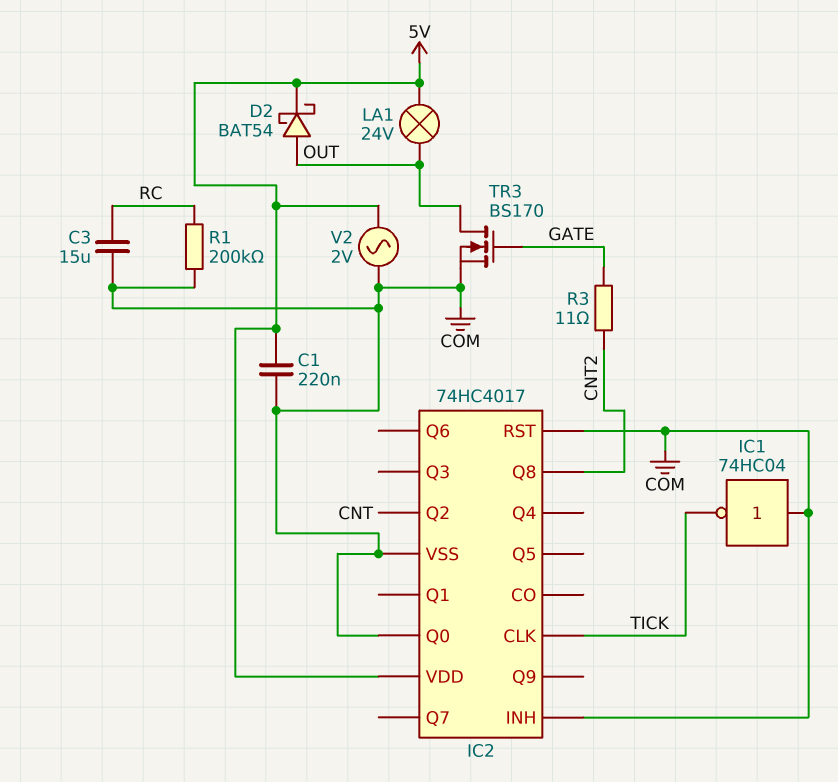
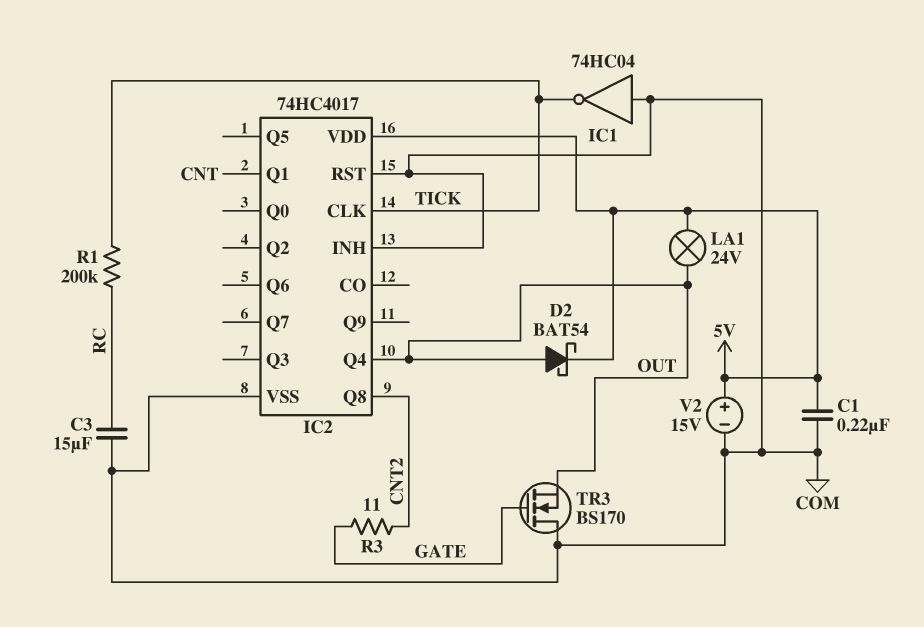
IC2 pin Q0: COM -> none
IC2 pin Q1: none -> CNT
IC2 pin Q2: CNT -> none
IC2 pin Q4: none -> OUT
R1: 200k (COM, RC) -> 200k (RC, TICK)
TR3: NMOS BS170 (G GATE, D OUT, S COM) -> NMOS BS170 (G GATE, D COM, S OUT)
V2: AC 2V (5V, COM) -> 15V (plus 5V, minus COM)

